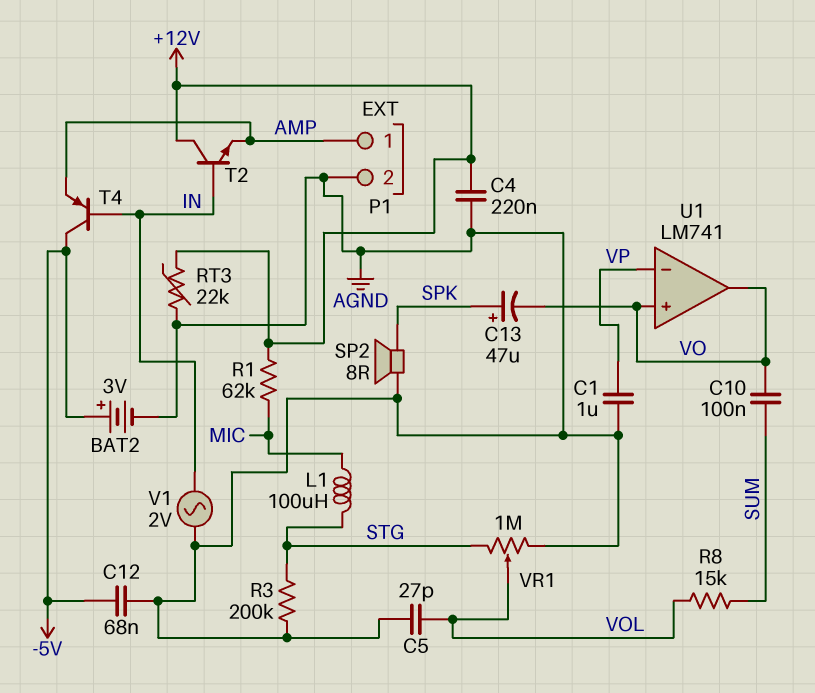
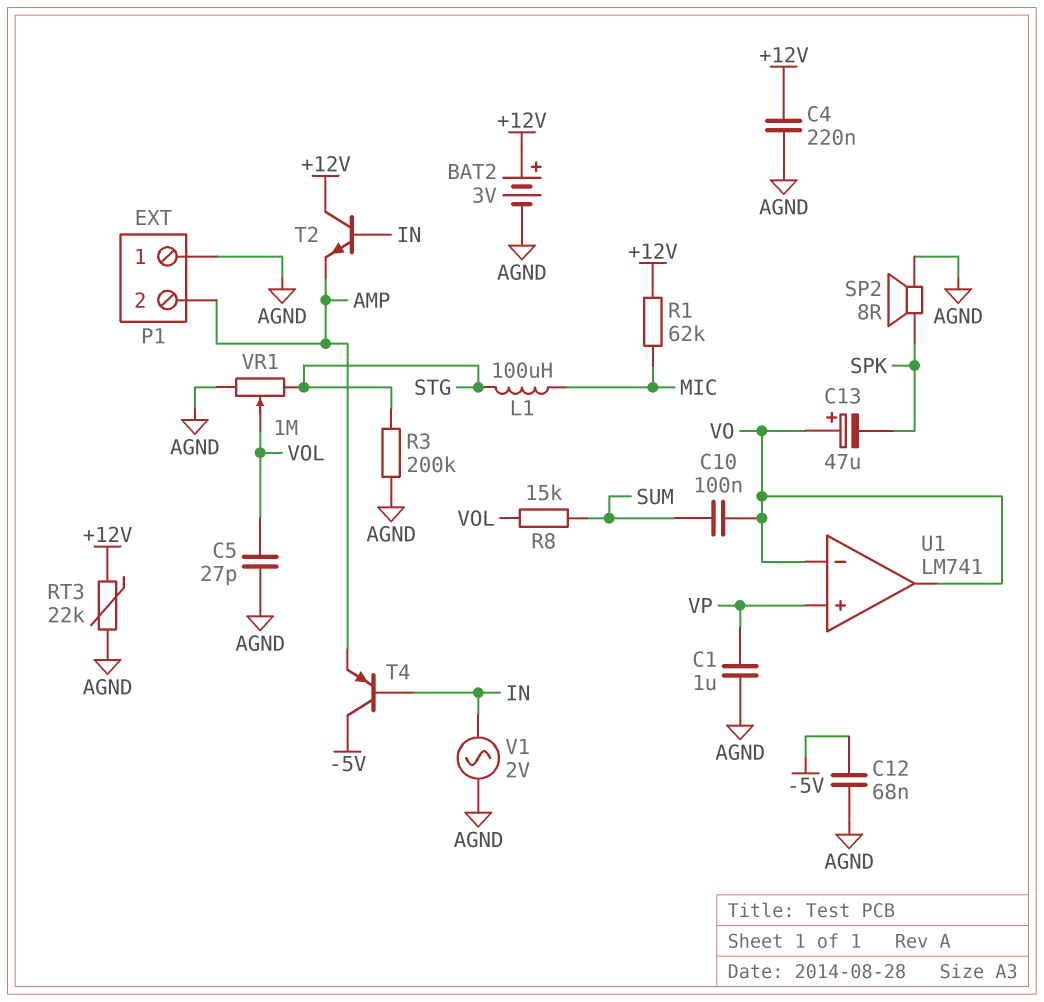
BAT2: 3V (plus -5V, minus AGND) -> 3V (plus +12V, minus AGND)
C13: 47uF (plus SPK, minus VO) -> 47uF (plus VO, minus SPK)
P1 pin 1: AMP -> AGND
P1 pin 2: AGND -> AMP
U1 pin in+: VO -> VP
U1 pin in-: VP -> VO

